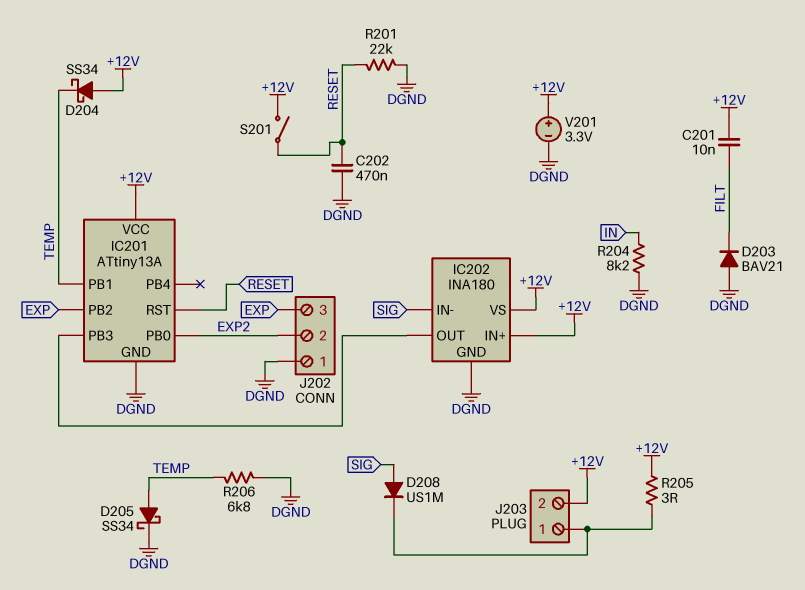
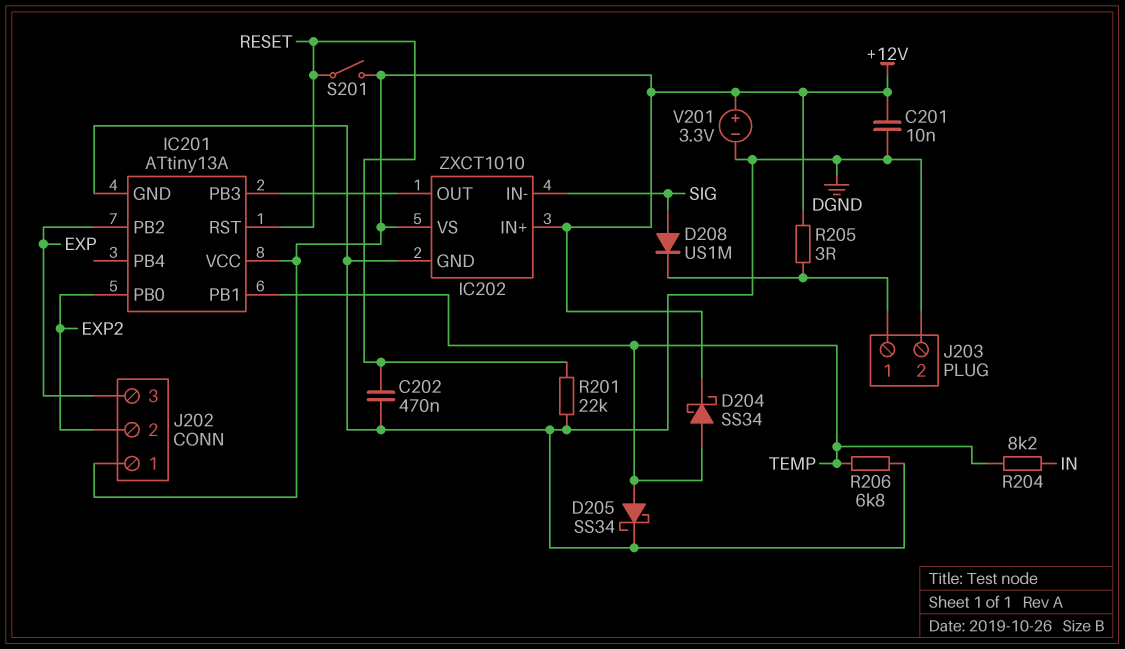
C201: 10nF (+12V, FILT) -> 10nF (+12V, DGND)
D203: diode BAV21 (A DGND, K FILT) -> none
D204: schottky SS34 (A +12V, K TEMP) -> schottky SS34 (A TEMP, K +12V)
IC202: INA180 -> ZXCT1010
J202 pin 1: DGND -> +12V
J203 pin 2: +12V -> DGND
R204: 8.2k (DGND, IN) -> 8.2k (IN, TEMP)

